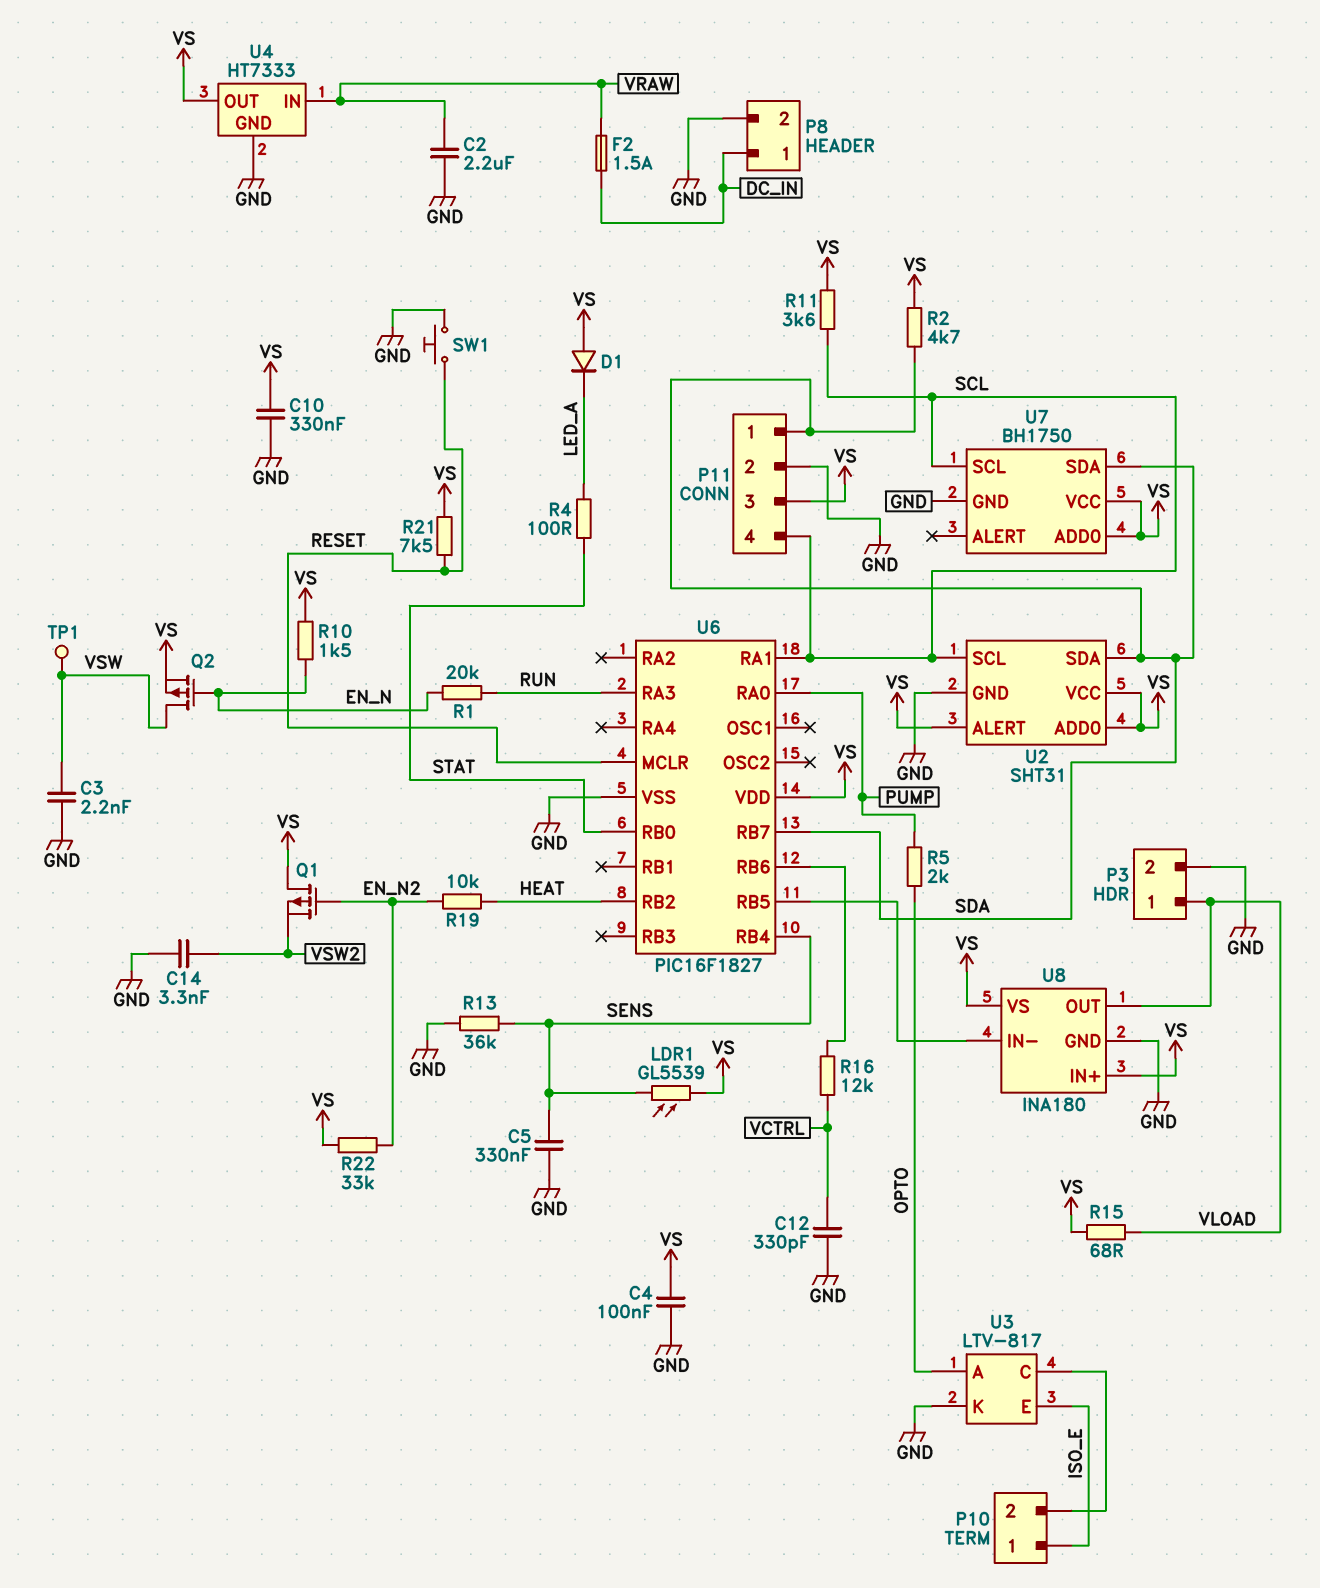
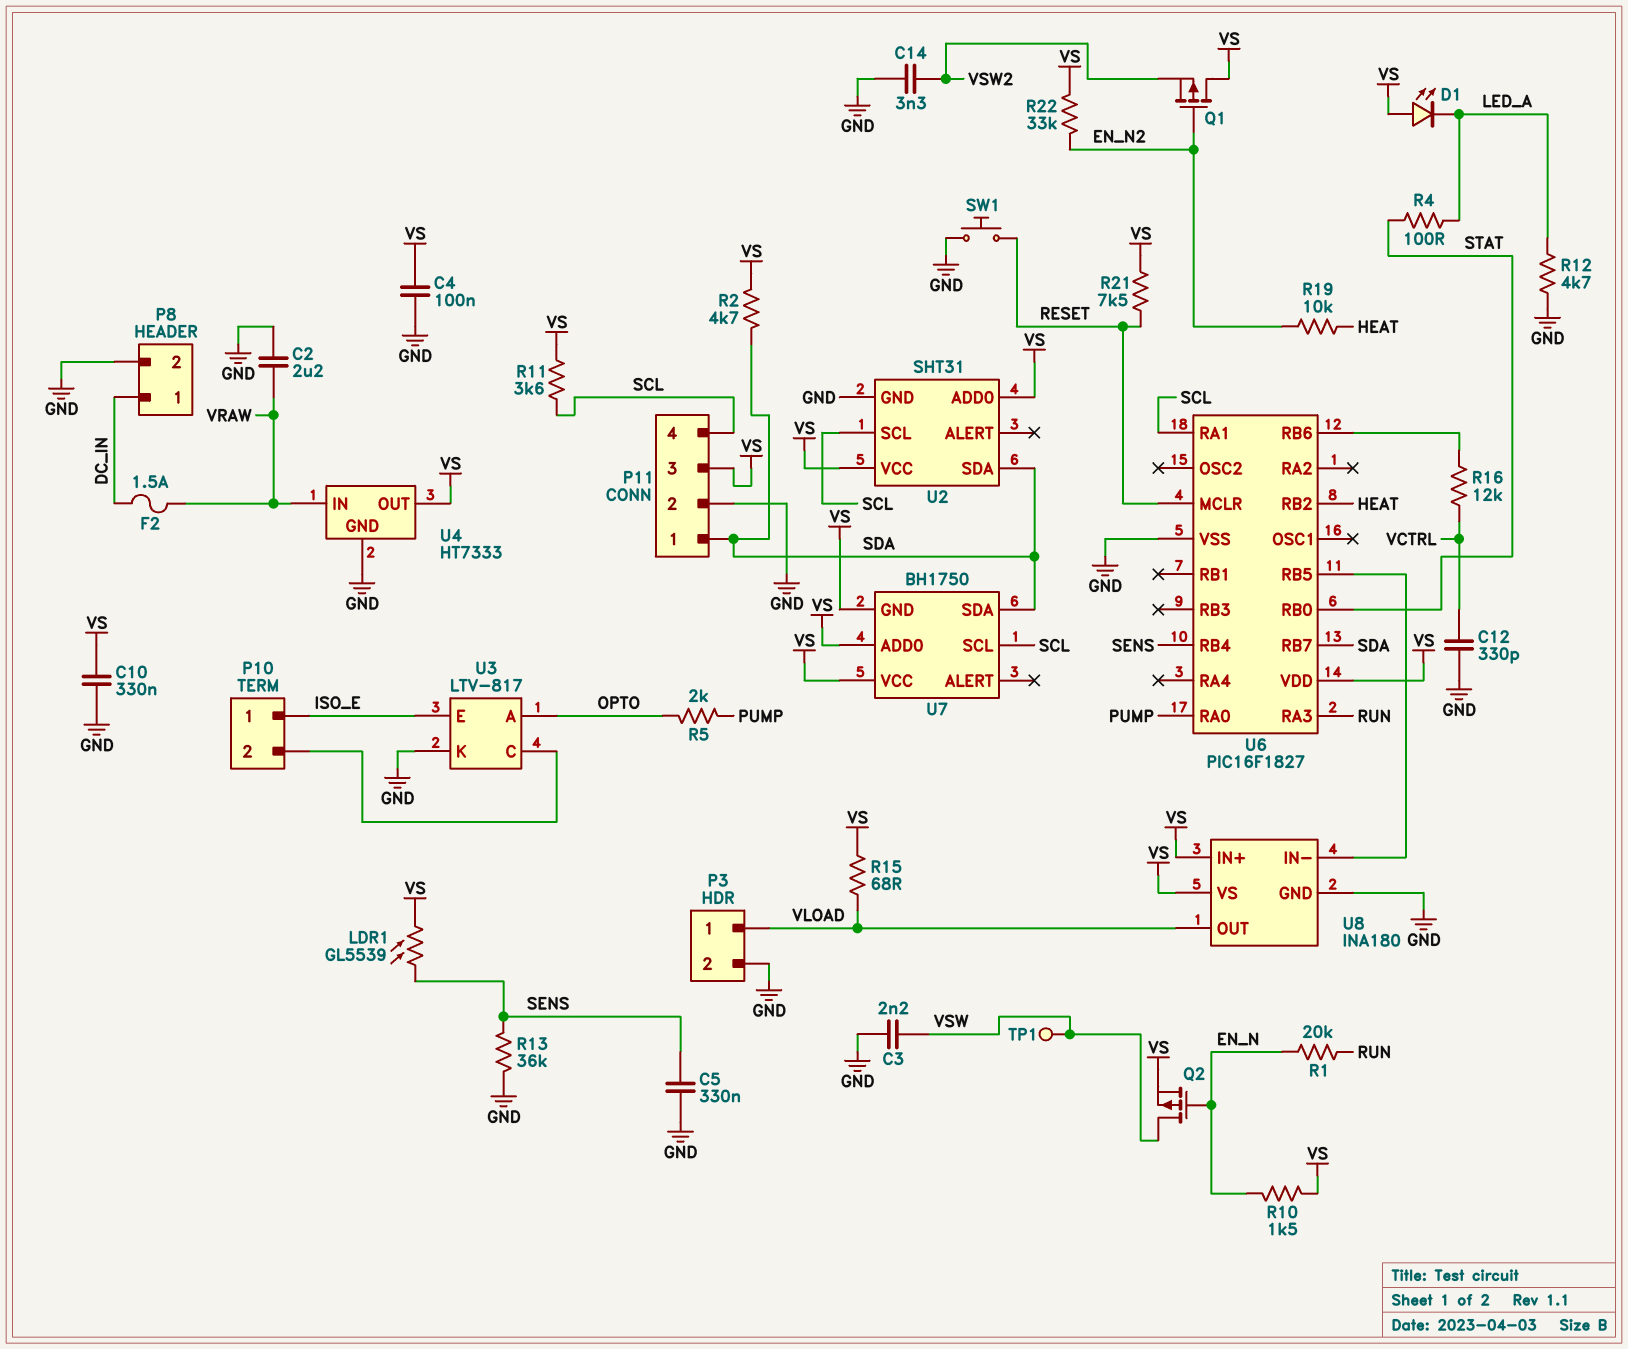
D1: diode (A VS, K LED_A) -> LED (A VS, K LED_A)
R12: none -> 4.7k (GND, LED_A)
U2 pin ALERT: VS -> none
U7 pin GND: GND -> VS

